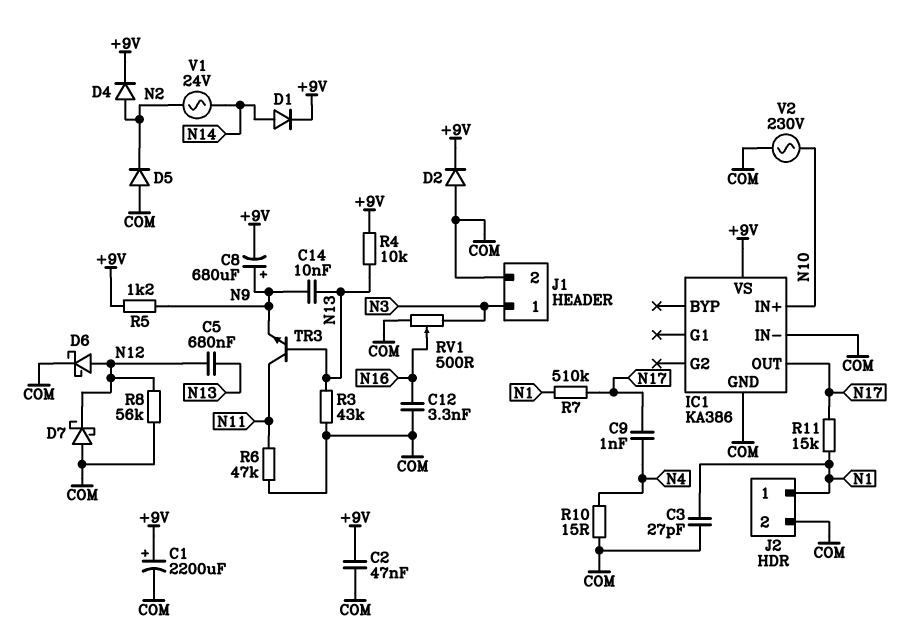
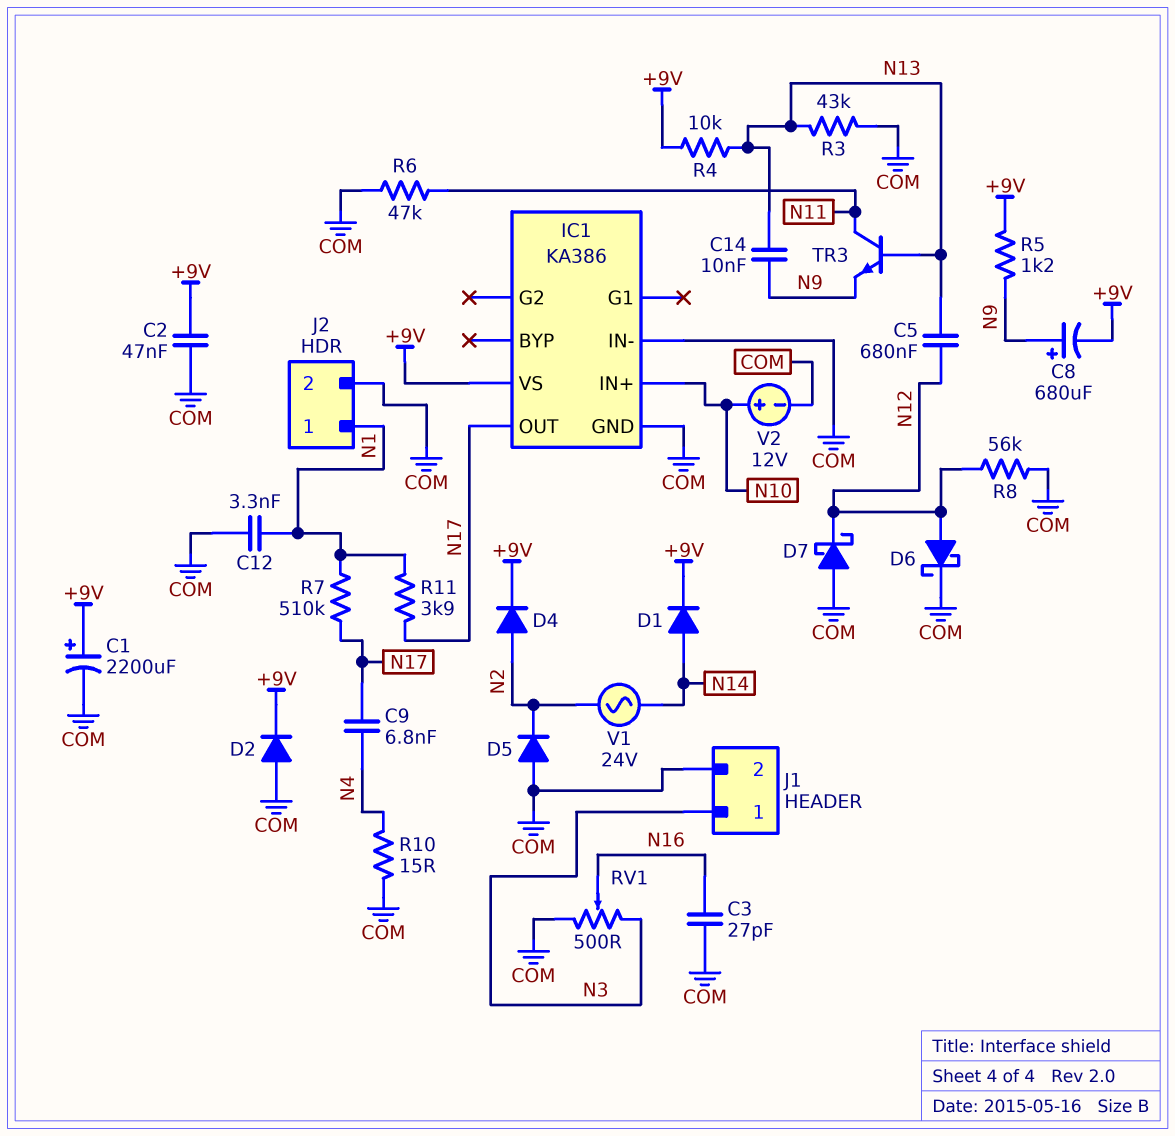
C3: 27pF (COM, N1) -> 27pF (COM, N16)
C9: 1nF (N4, N17) -> 6.8nF (N4, N17)
C12: 3.3nF (COM, N16) -> 3.3nF (COM, N1)
R11: 15k (N1, N17) -> 3.9k (N1, N17)
V2: AC 230V (COM, N10) -> 12V (plus N10, minus COM)

